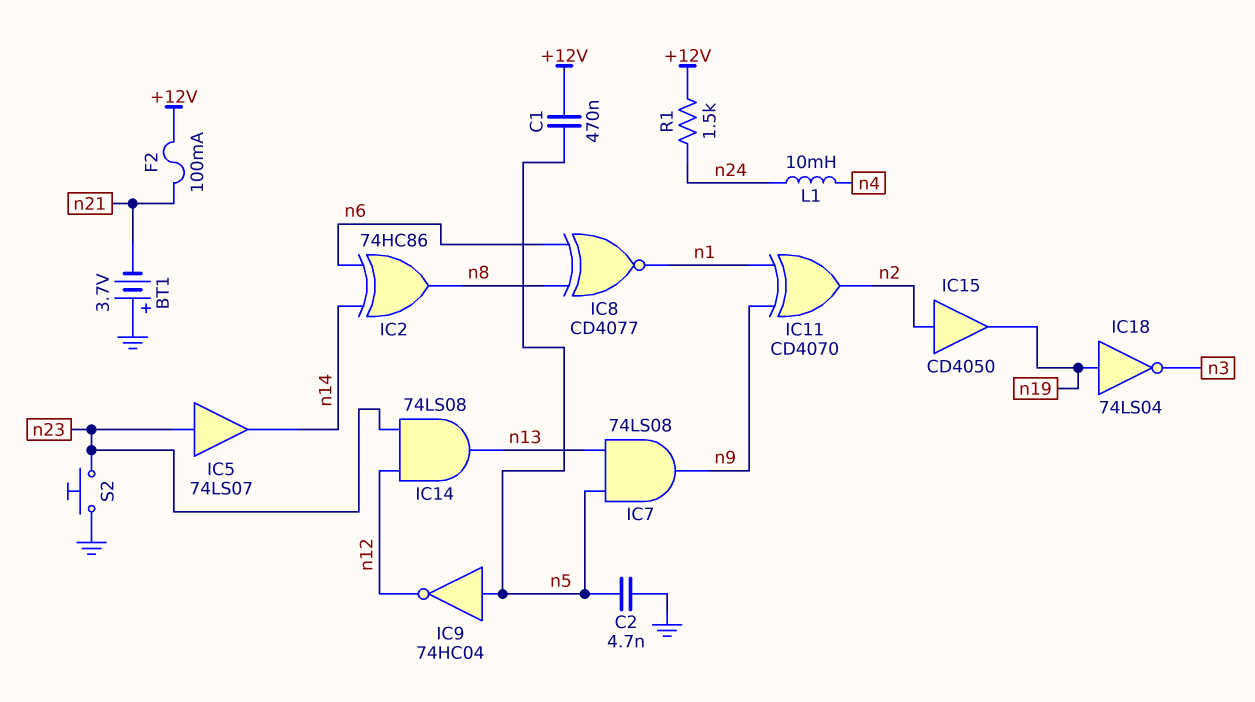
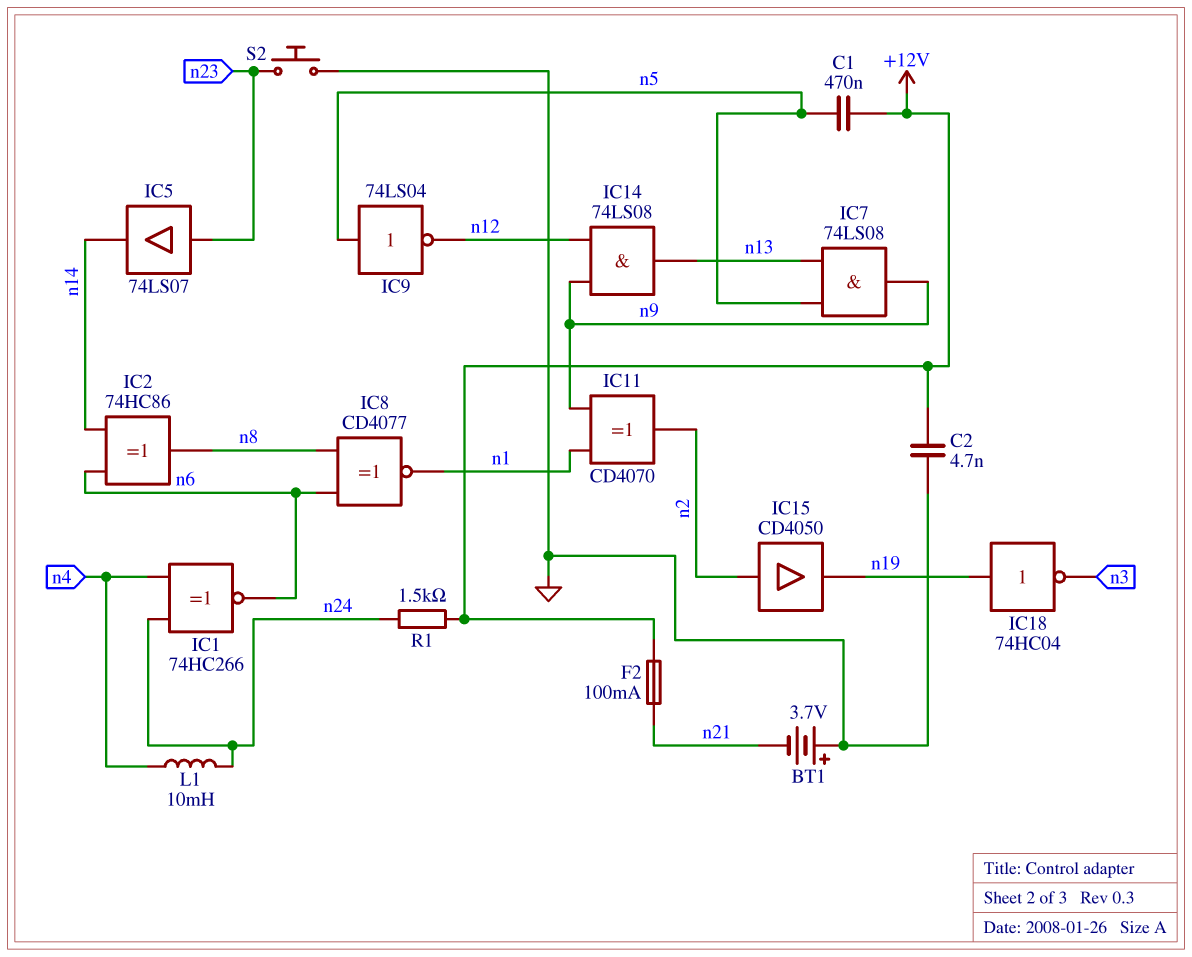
C2: 4.7nF (GND, n5) -> 4.7nF (+12V, GND)
IC1: none -> XNOR 74HC266 (in n4, in n24, out n6)
IC9: NOT 74HC04 (in n5, out n12) -> NOT 74LS04 (in n5, out n12)
IC14: AND 74LS08 (in n12, in n23, out n13) -> AND 74LS08 (in n9, in n12, out n13)
IC18: NOT 74LS04 (in n19, out n3) -> NOT 74HC04 (in n19, out n3)

